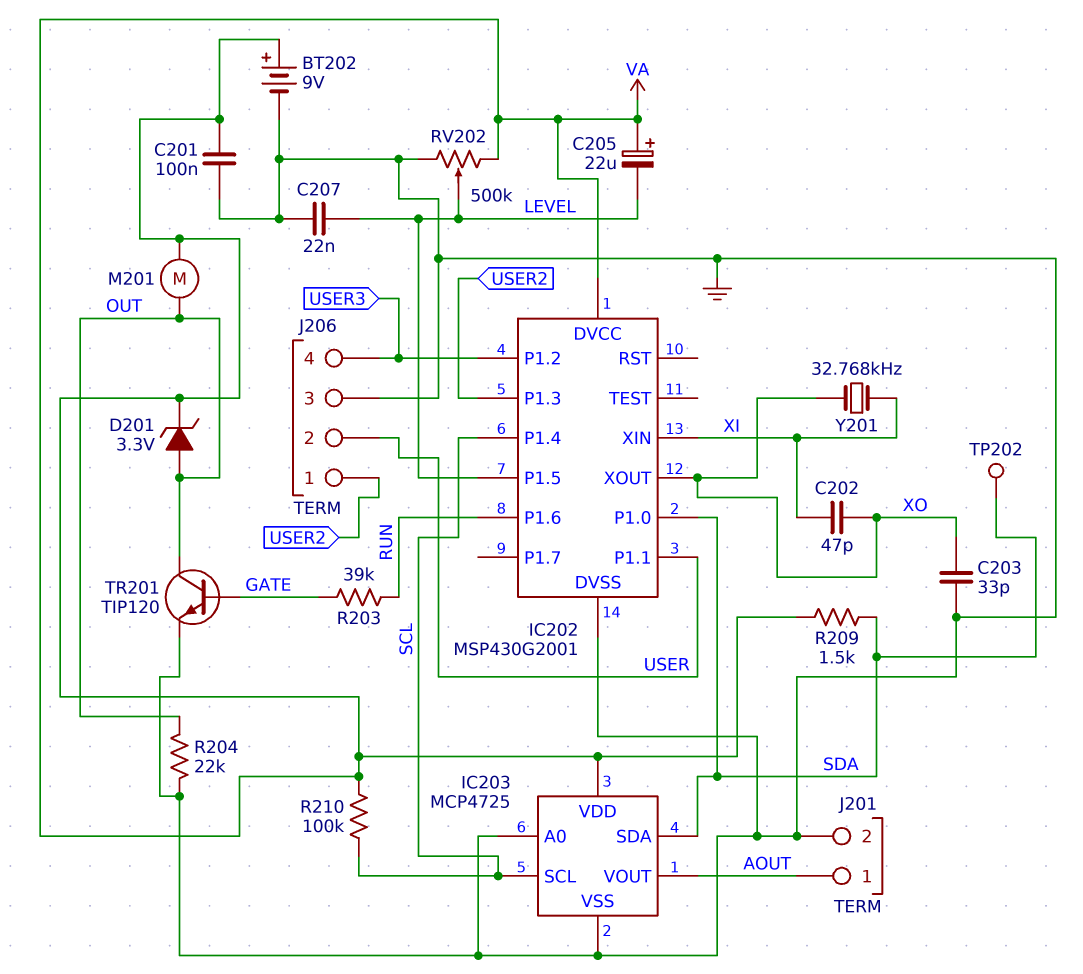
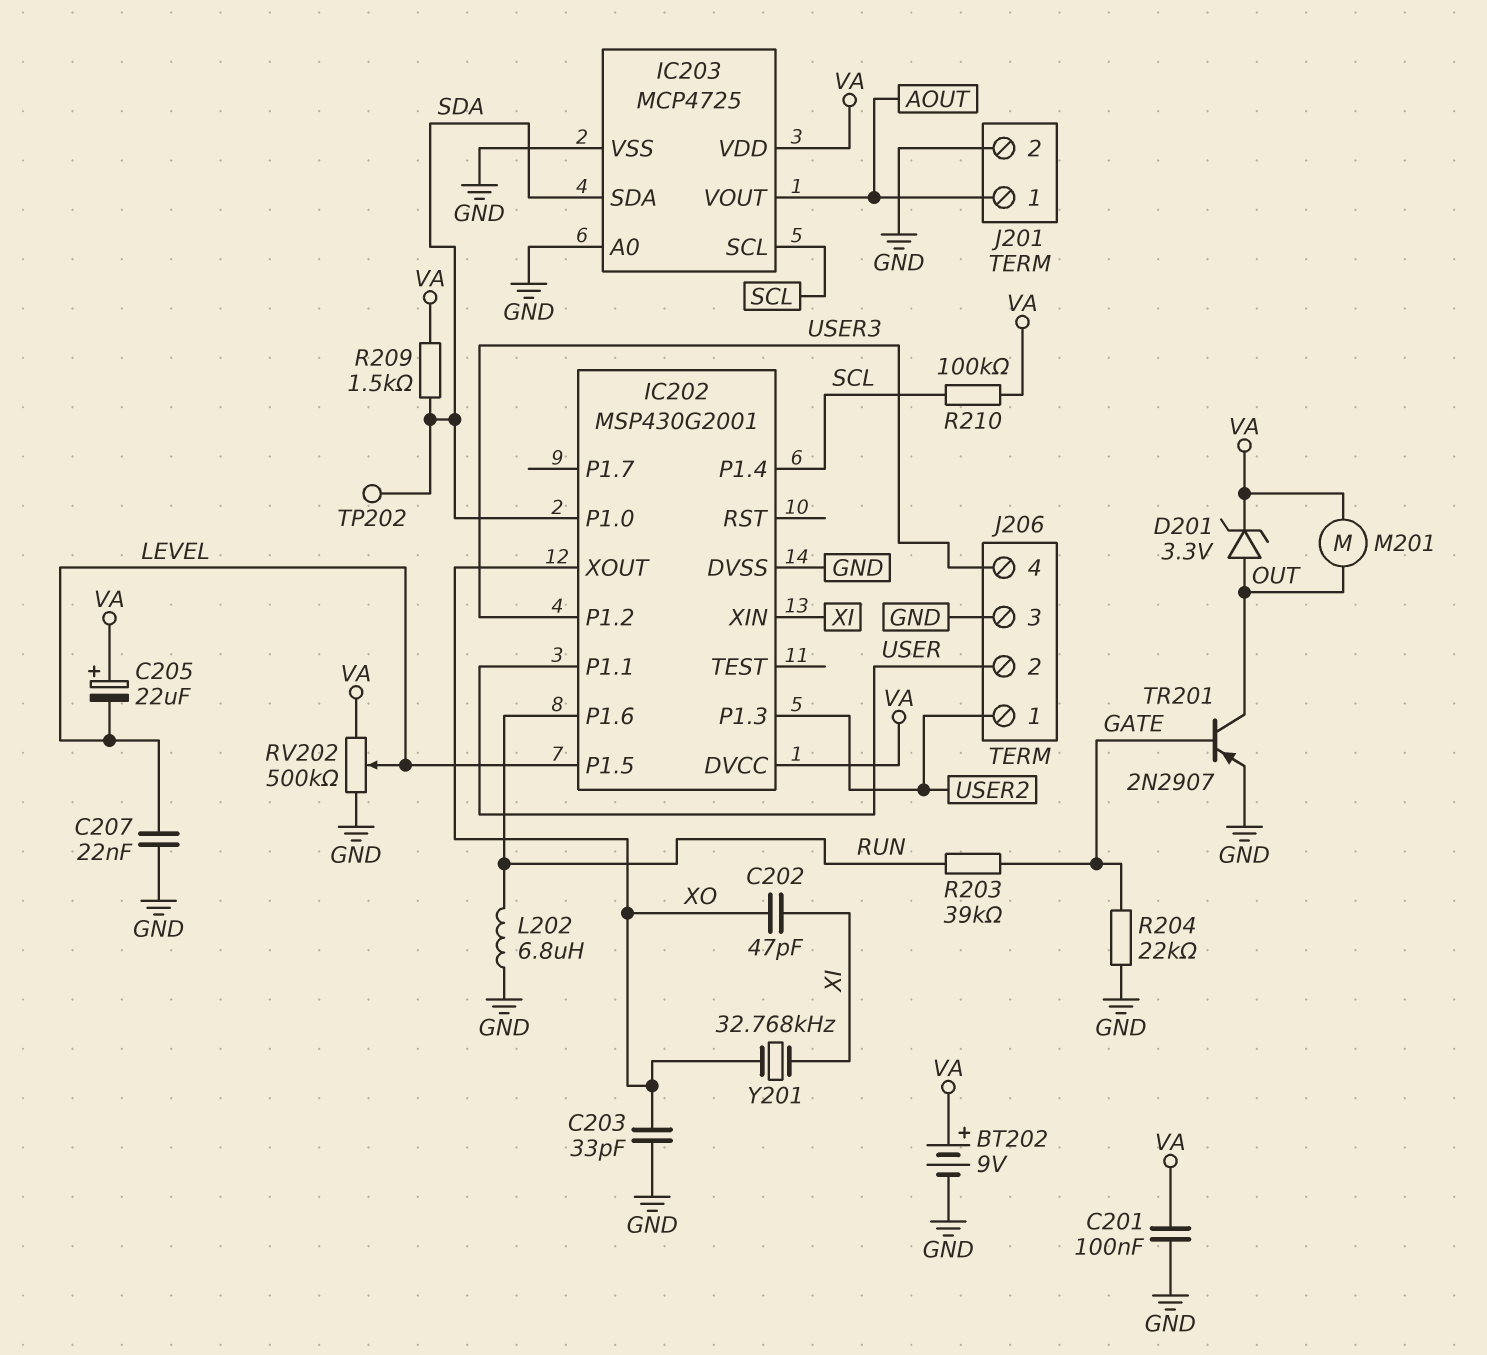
L202: none -> 6.8uH (GND, RUN)
R204: 22k (GND, OUT) -> 22k (GATE, GND)
TR201: NPN TIP120 (B GATE, C OUT, E GND) -> PNP 2N2907 (B GATE, C OUT, E GND)

